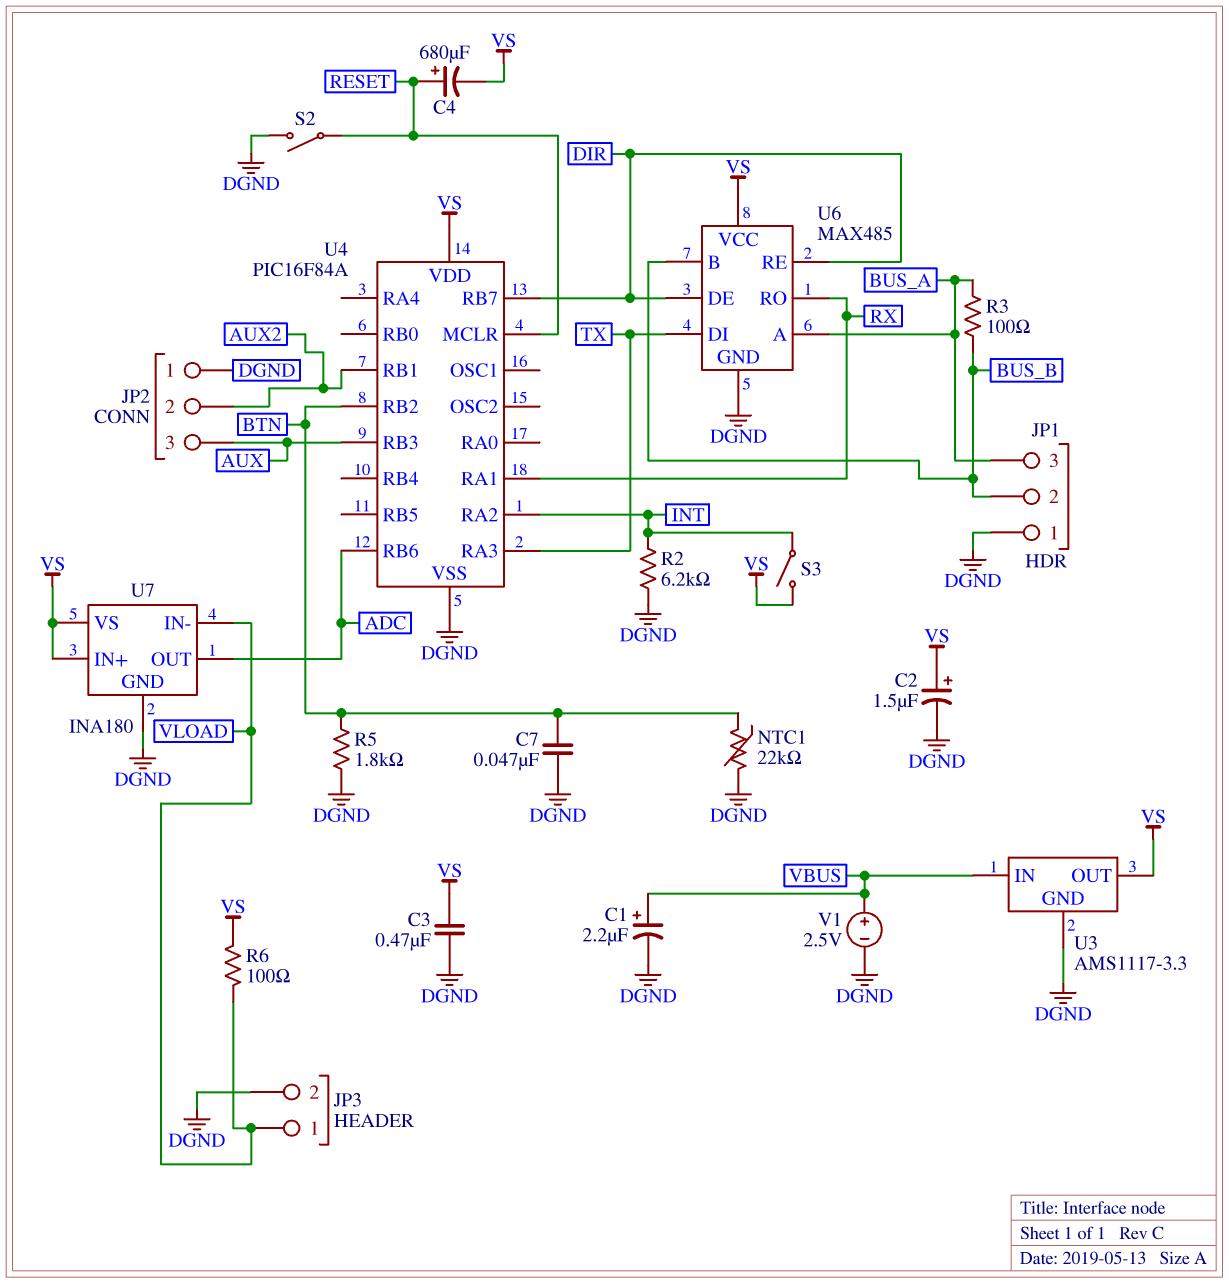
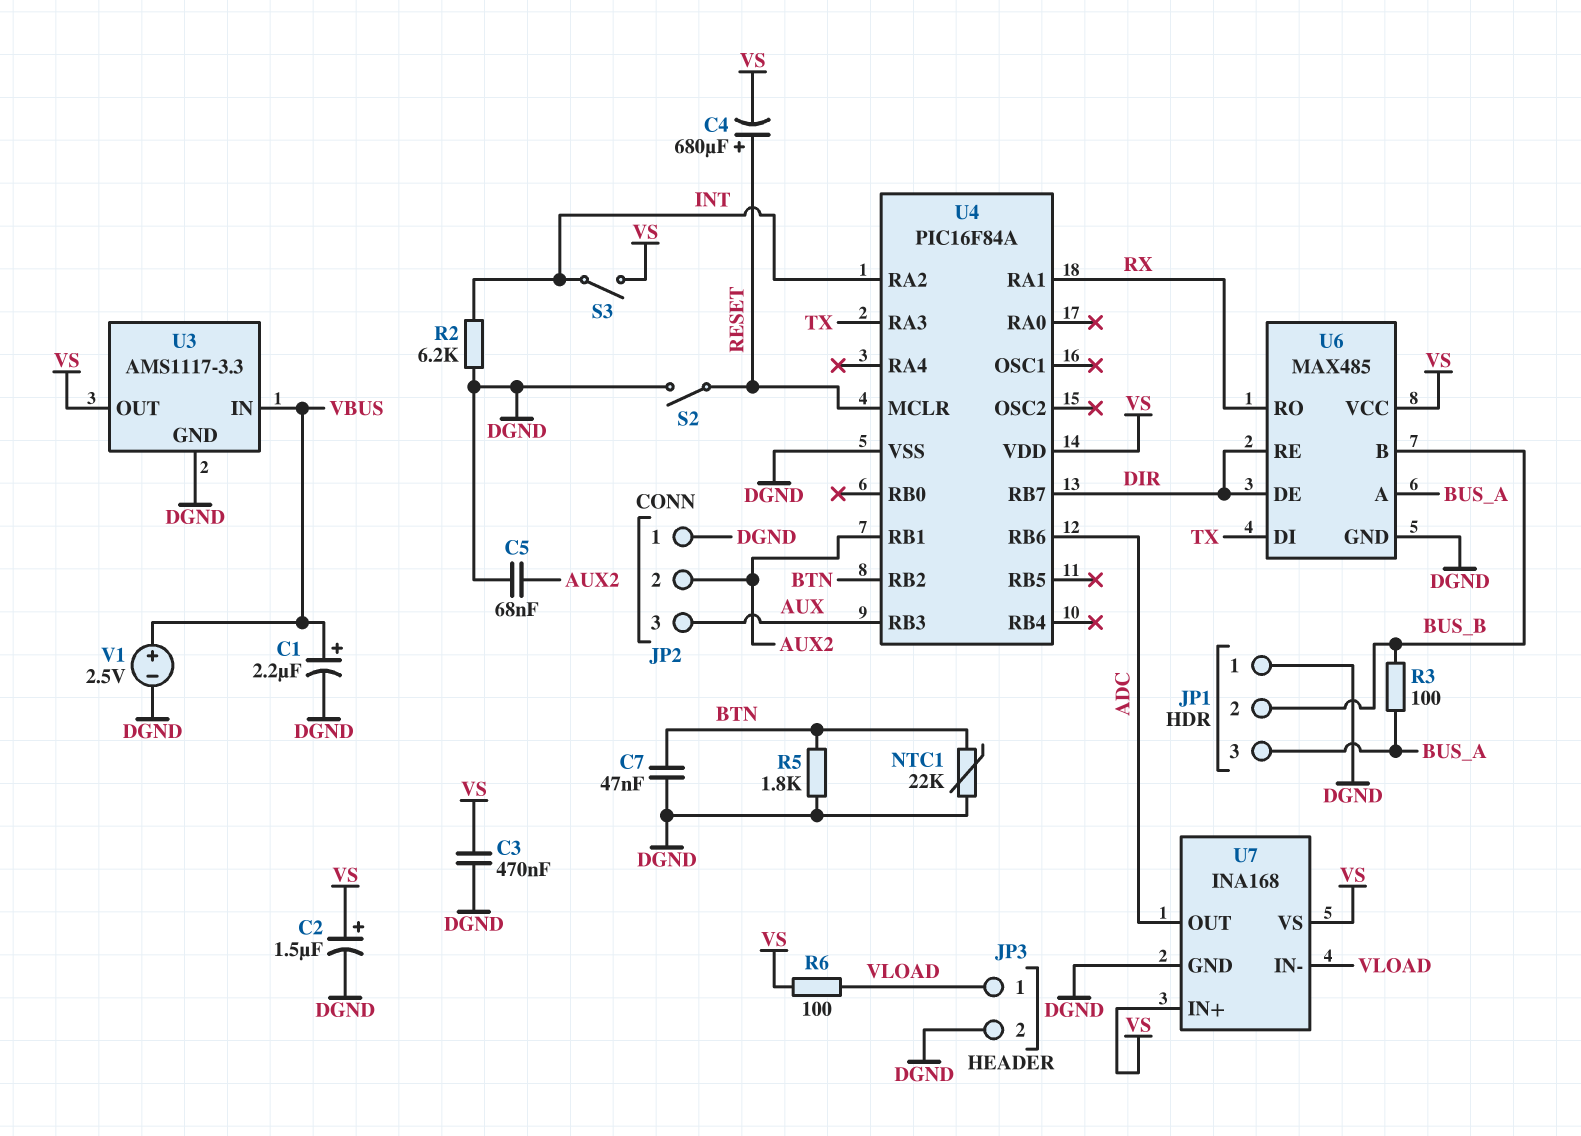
C5: none -> 68nF (AUX2, DGND)
U7: INA180 -> INA168

